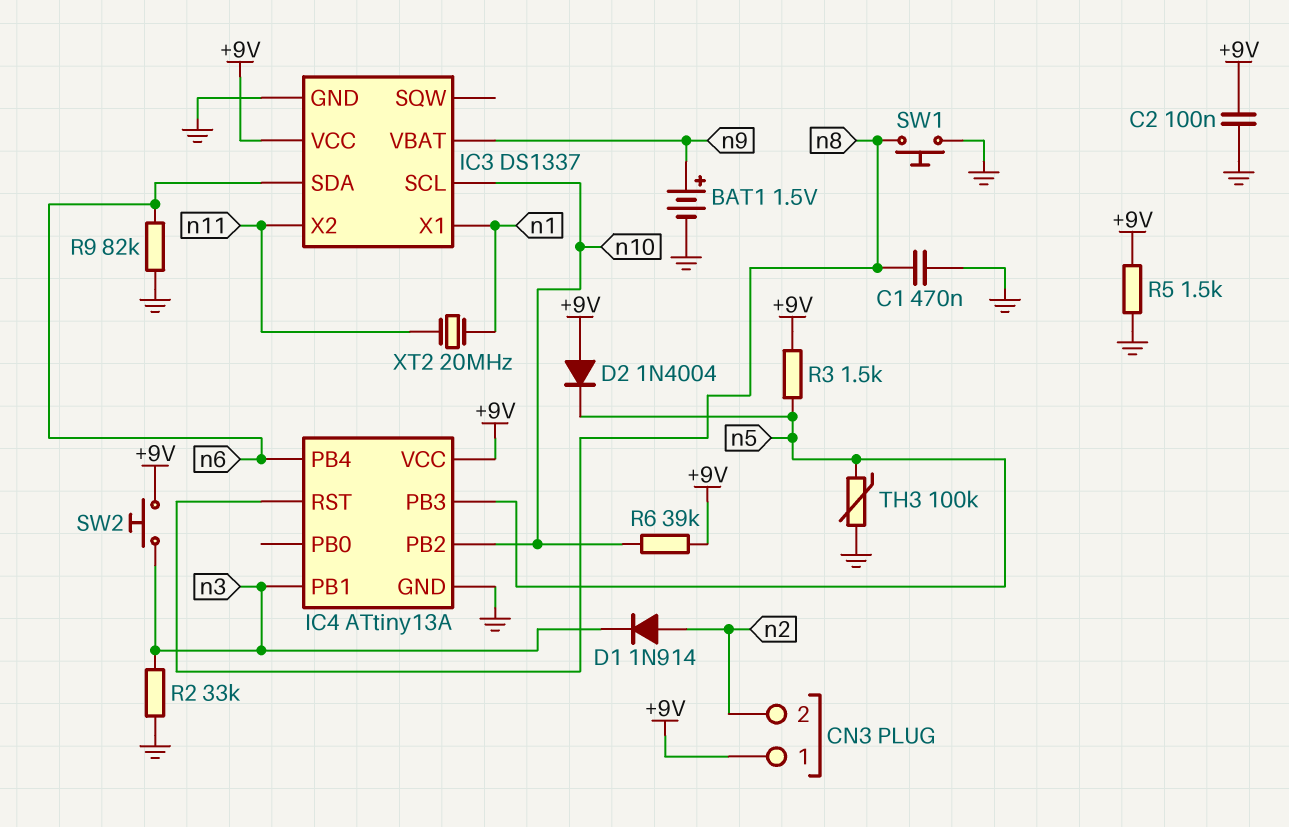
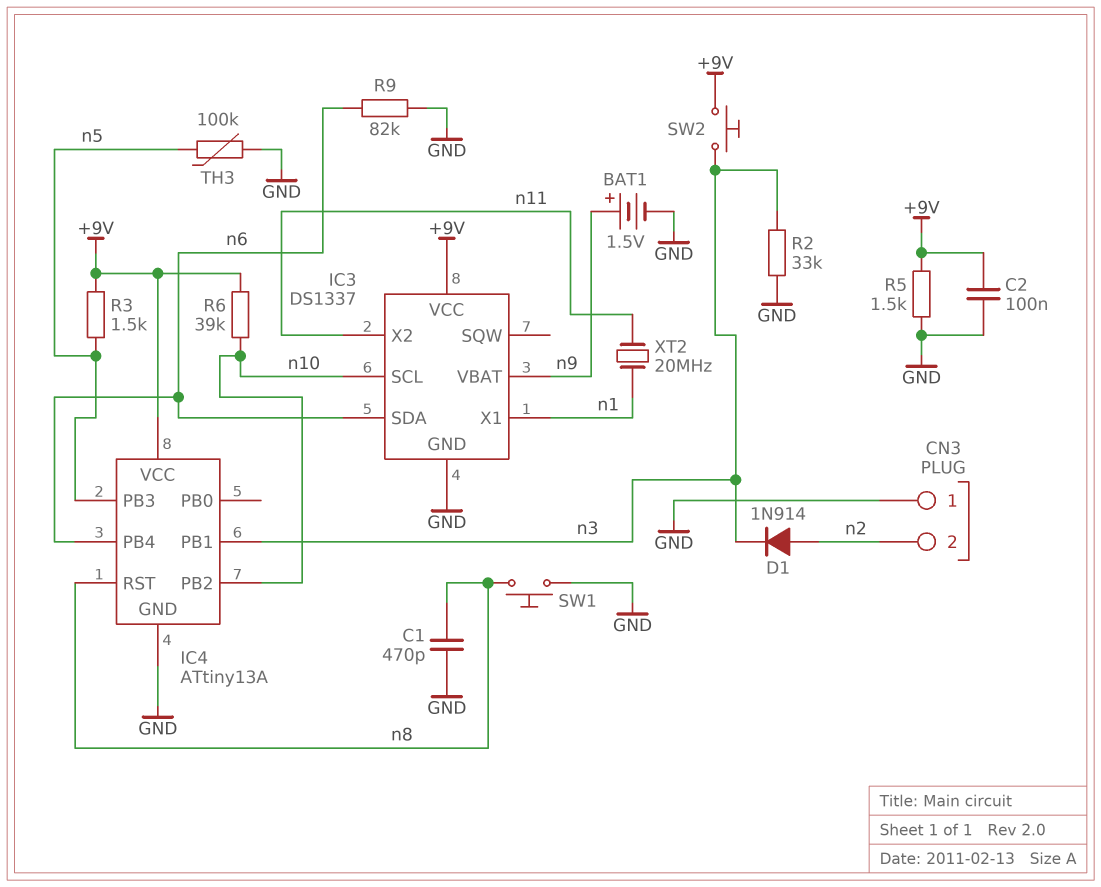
C1: 470nF (GND, n8) -> 470pF (GND, n8)
CN3 pin 1: +9V -> GND
D2: diode 1N4004 (A +9V, K n5) -> none

